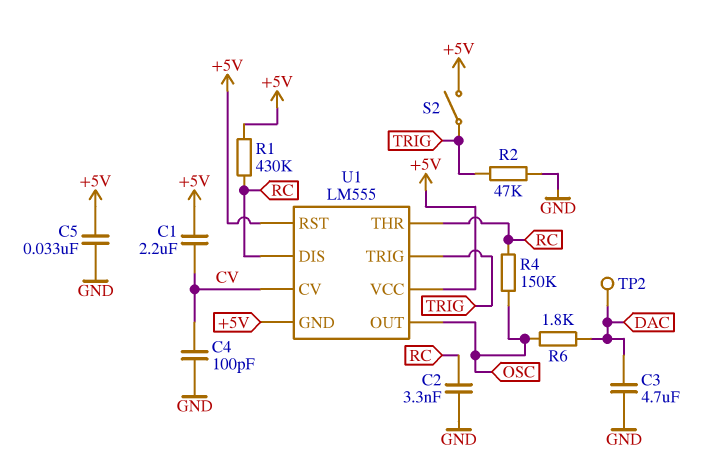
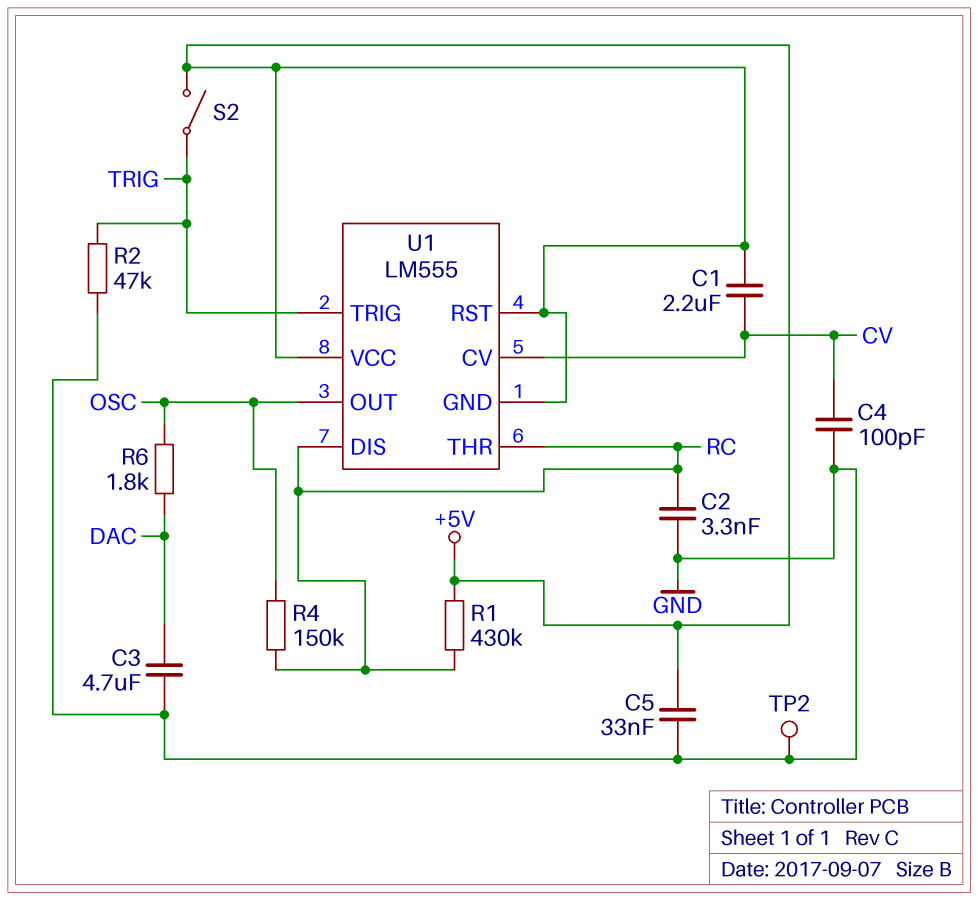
TP2: test point (DAC) -> test point (GND)

